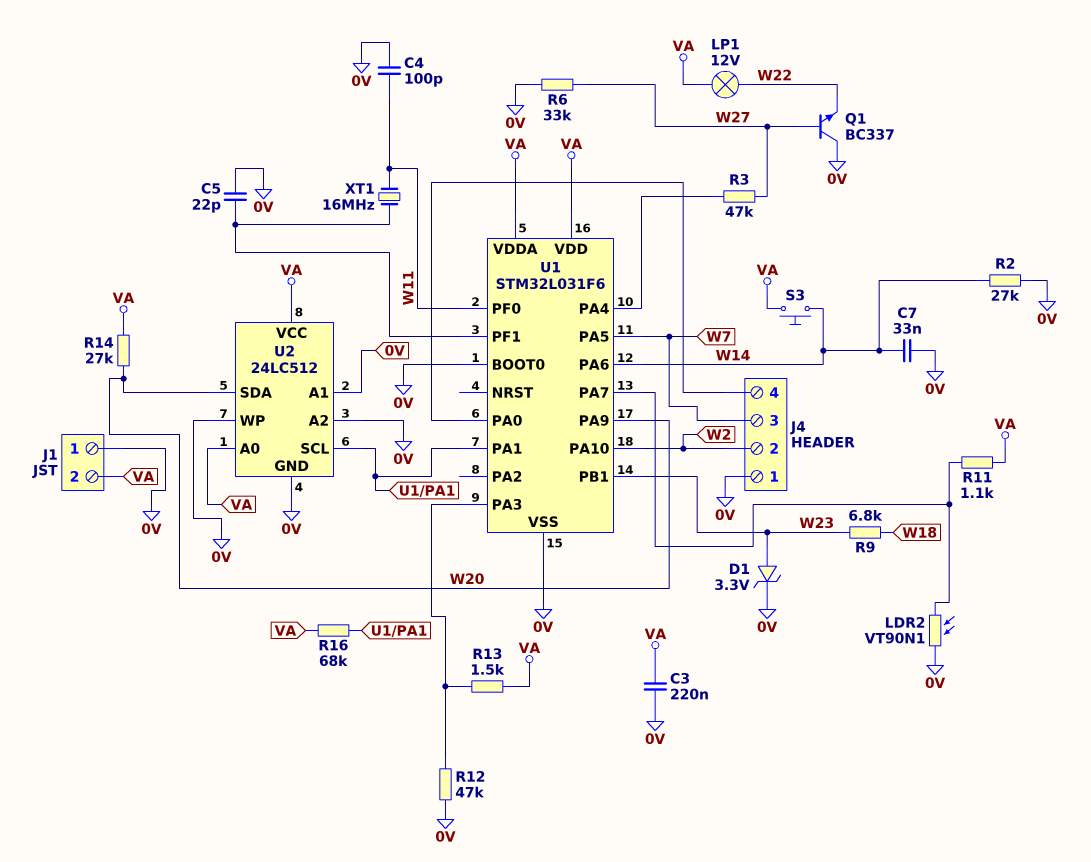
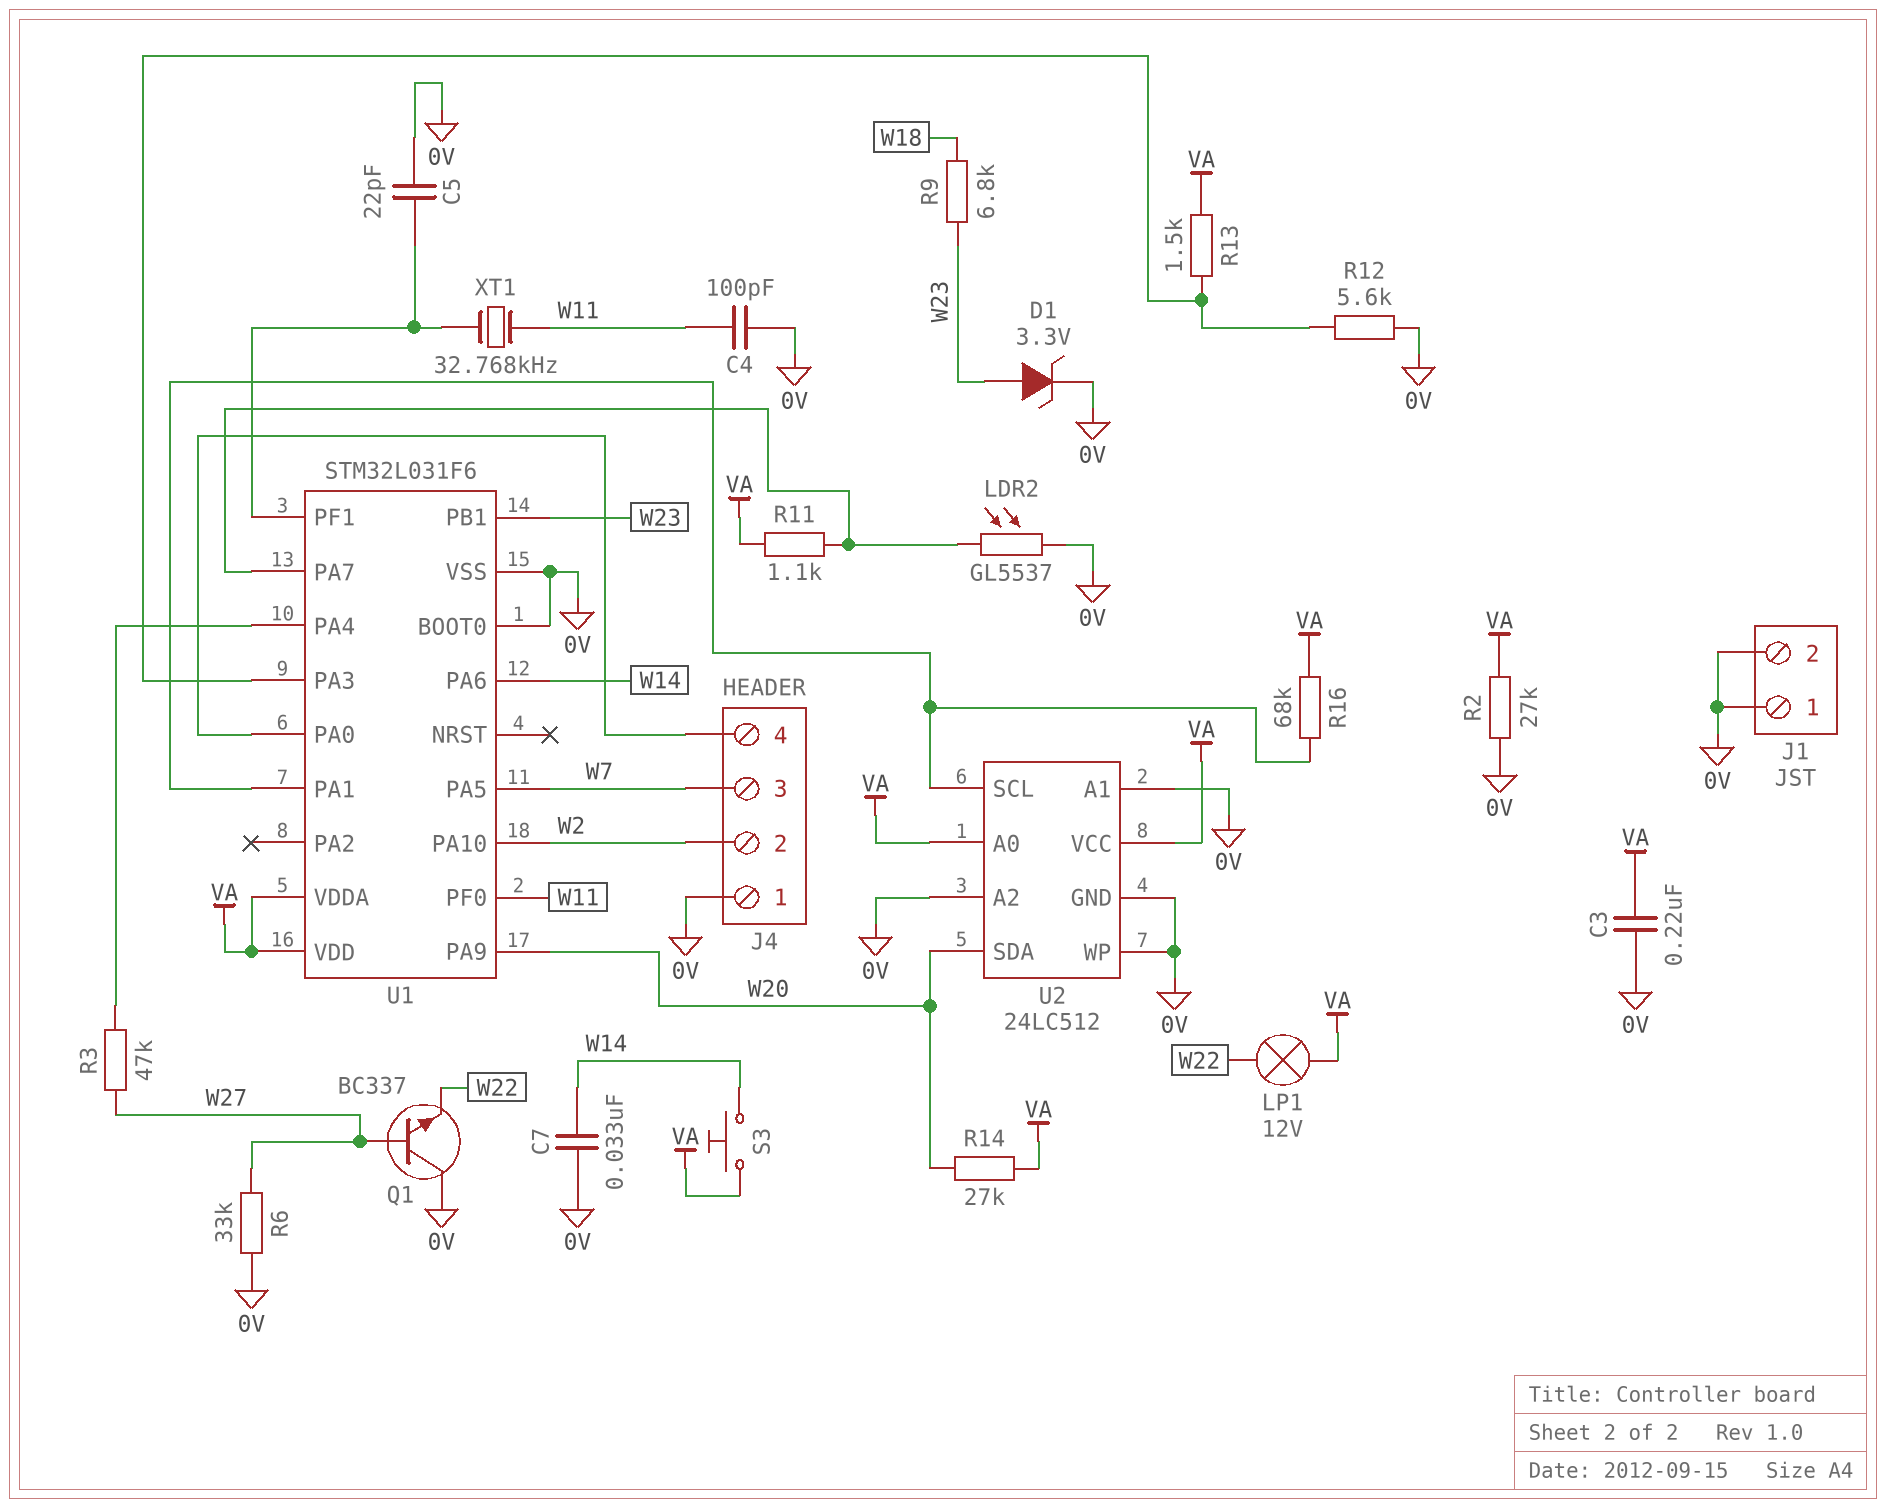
J1 pin 2: VA -> 0V
LDR2: VT90N1 (0V, U1/PA7) -> GL5537 (0V, U1/PA7)
R2: 27k (0V, W14) -> 27k (0V, VA)
R12: 47k (0V, U1/PA3) -> 5.6k (0V, U1/PA3)
XT1: 16MHz (U1/PF1, W11) -> 32.768kHz (U1/PF1, W11)

